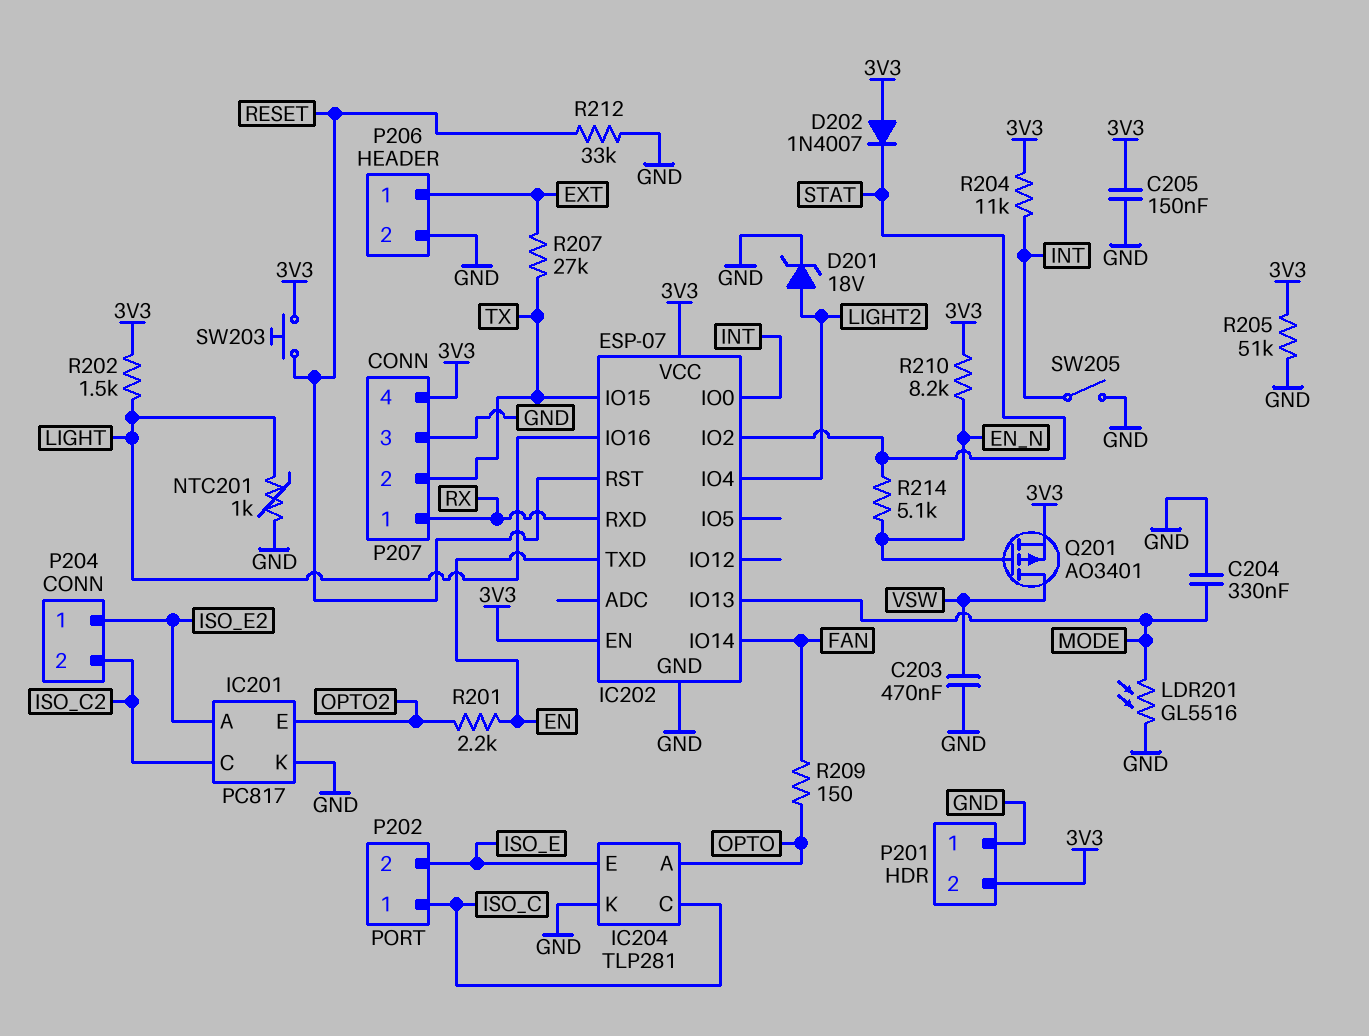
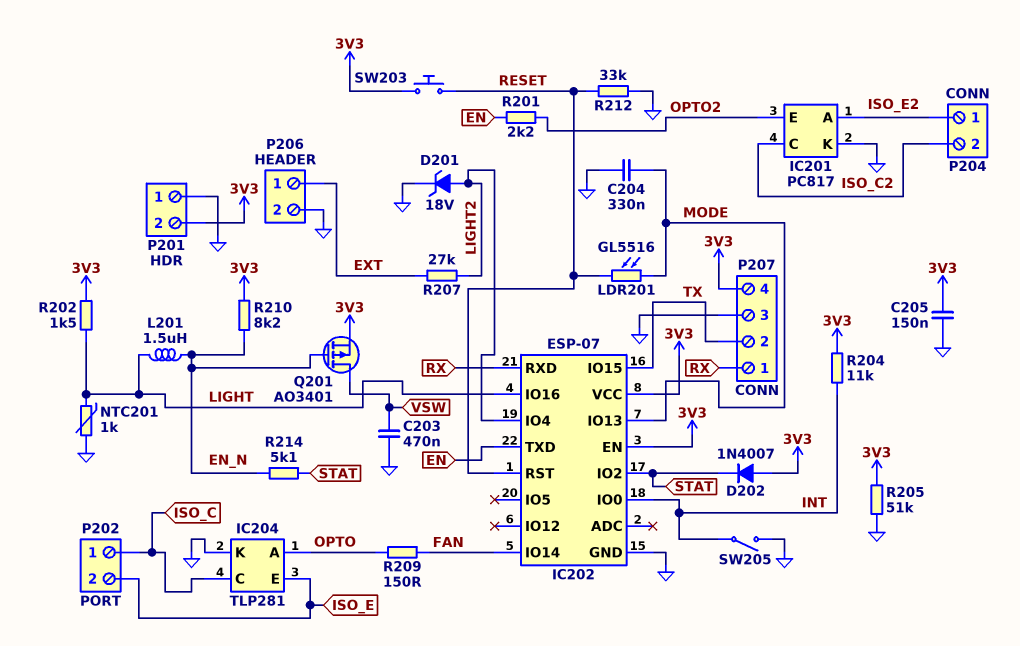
L201: none -> 1.5uH (EN_N, LIGHT)
LDR201: GL5516 (GND, MODE) -> GL5516 (MODE, RESET)
R207: 27k (EXT, TX) -> 27k (EXT, LIGHT2)

